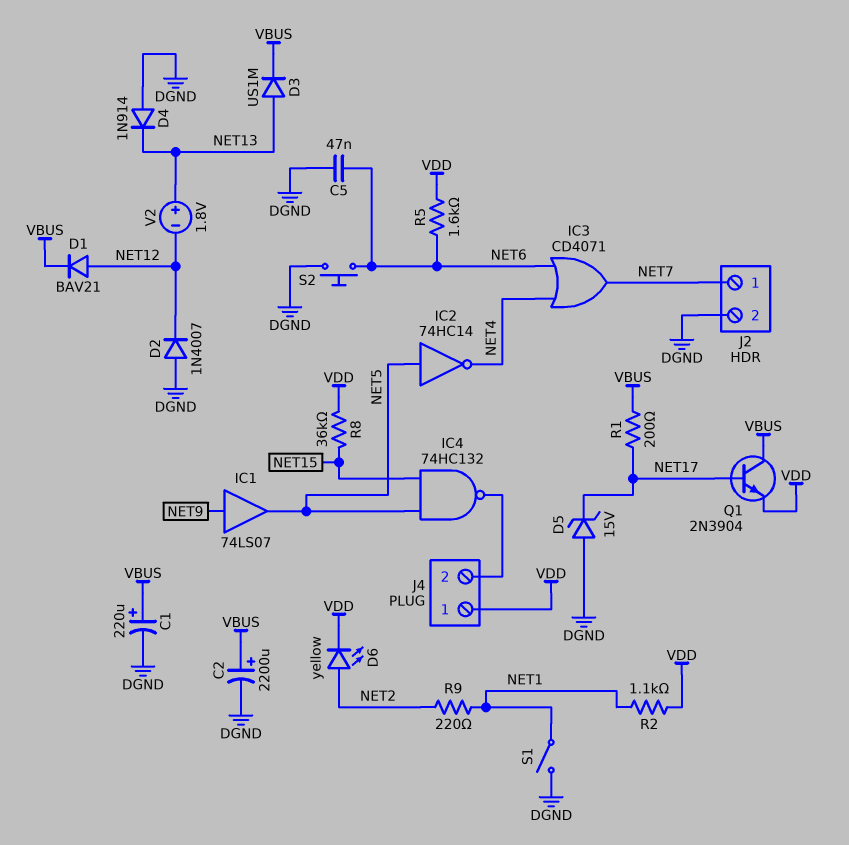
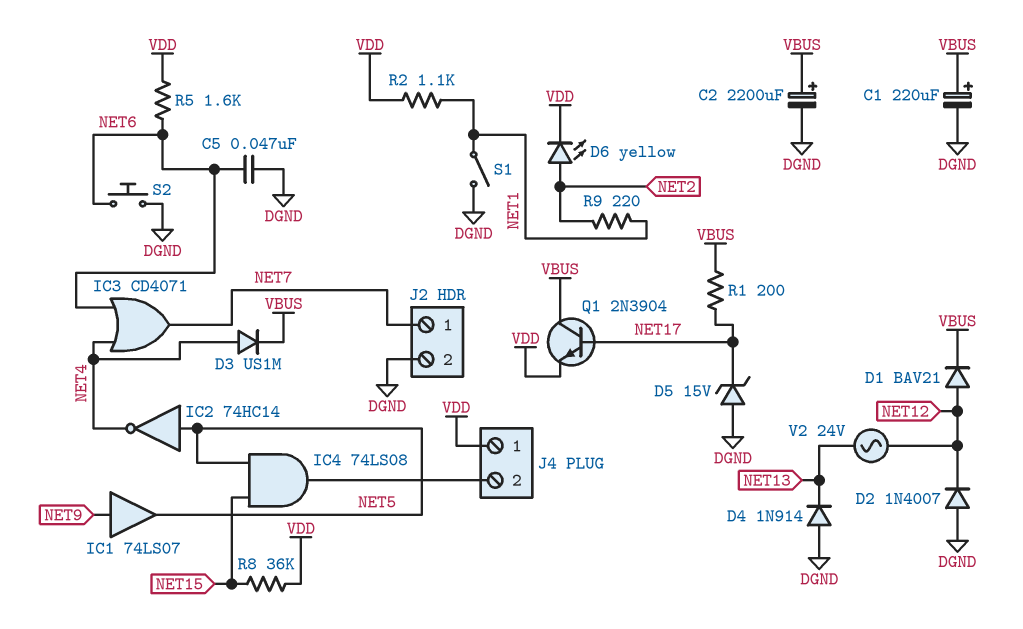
D3: diode US1M (A NET13, K VBUS) -> diode US1M (A NET4, K VBUS)
IC4: NAND 74HC132 (in NET5, in NET15, out J4/2) -> AND 74LS08 (in NET5, in NET15, out J4/2)
V2: 1.8V (plus NET13, minus NET12) -> AC 24V (NET12, NET13)

